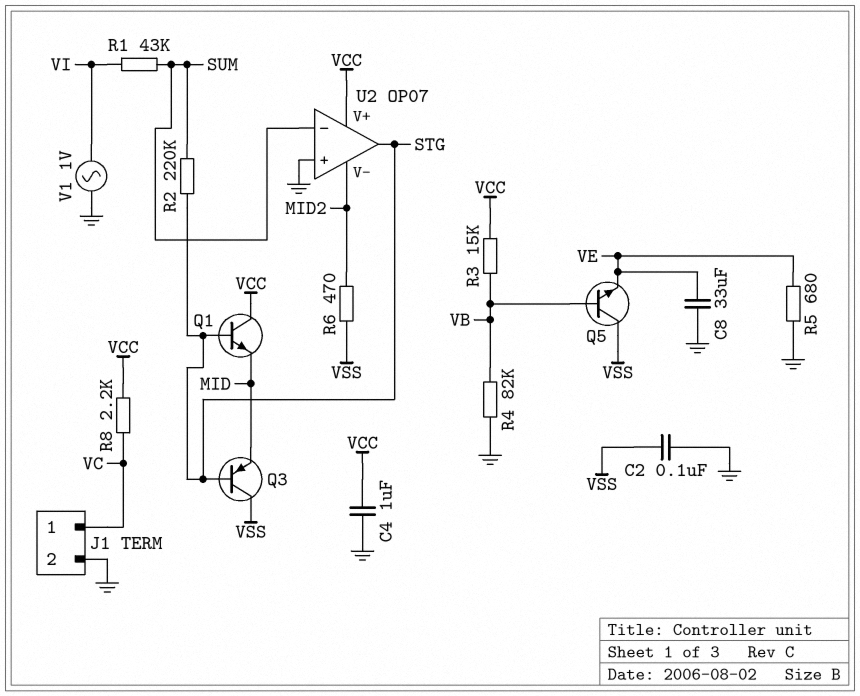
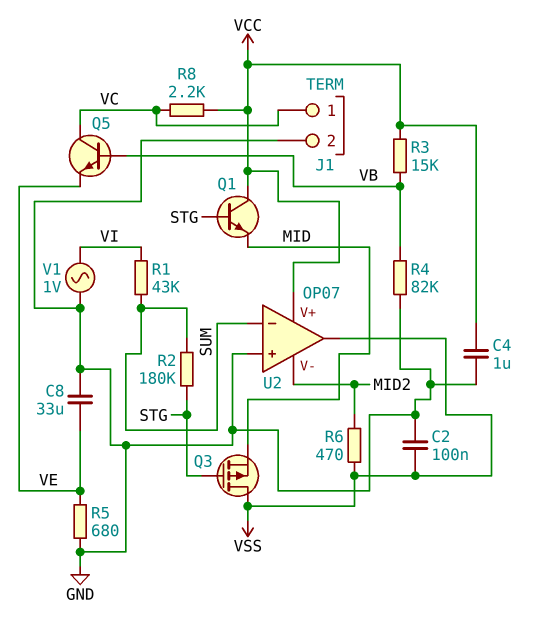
Q3: PNP (B STG, C VSS, E MID) -> PMOS (G STG, D VSS, S MID)
Q5: NPN (B VB, C VSS, E VE) -> NPN (B VB, C VC, E VE)
R2: 220k (STG, SUM) -> 180k (STG, SUM)
U2 pin out: STG -> VSS

